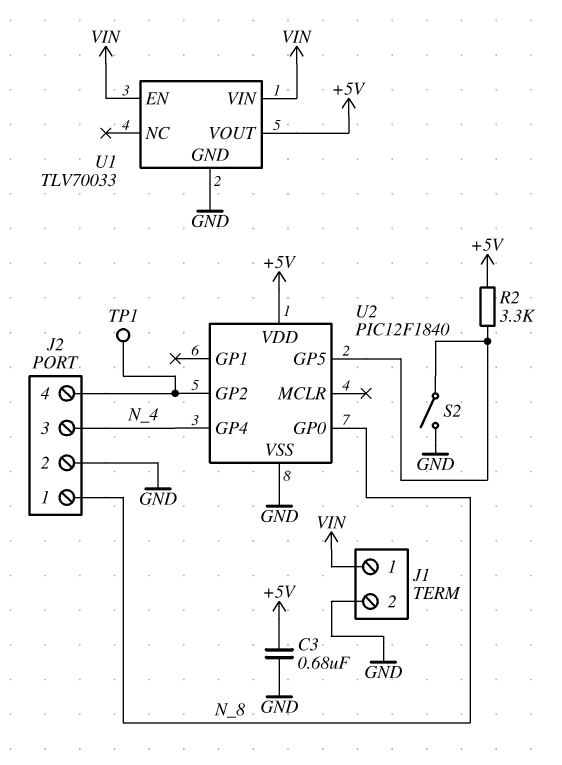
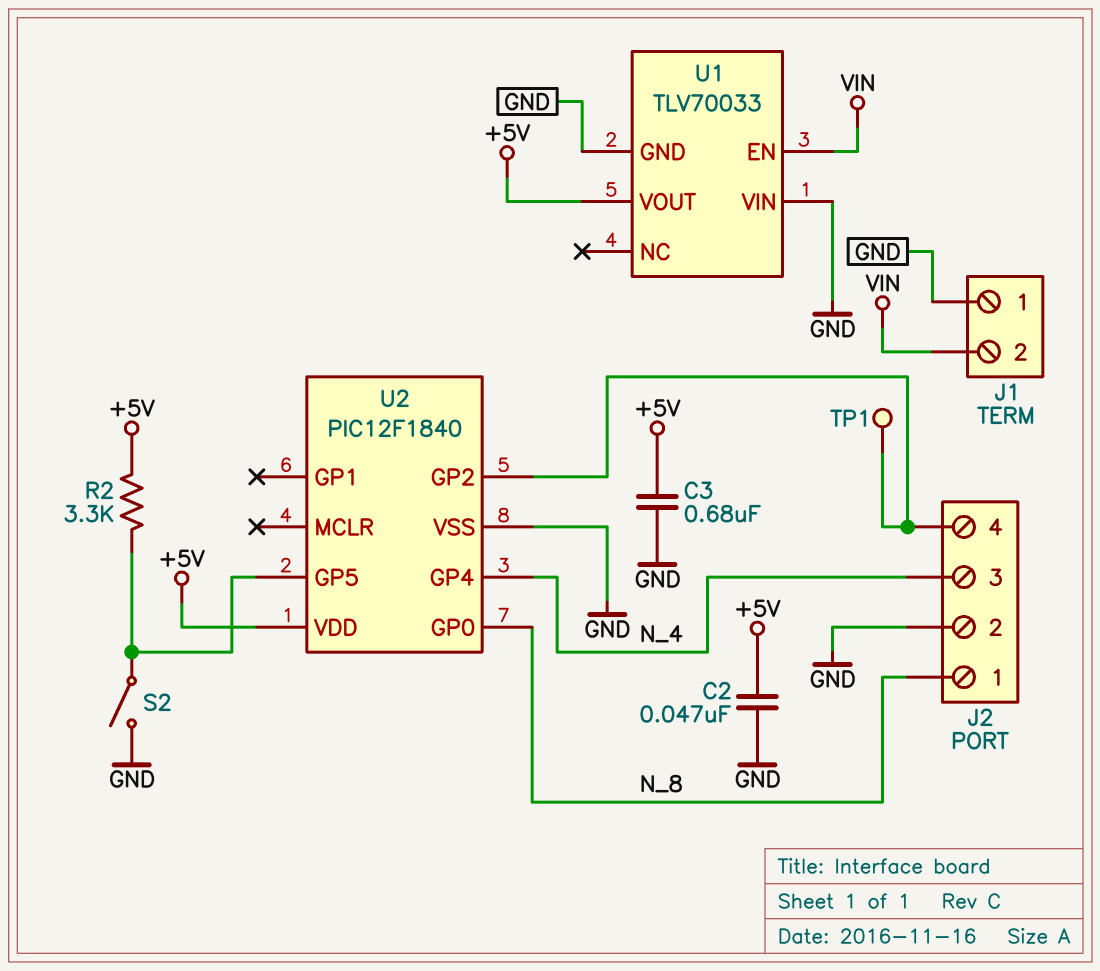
C2: none -> 47nF (+5V, GND)
J1 pin 1: VIN -> GND
J1 pin 2: GND -> VIN
U1 pin VIN: VIN -> GND

